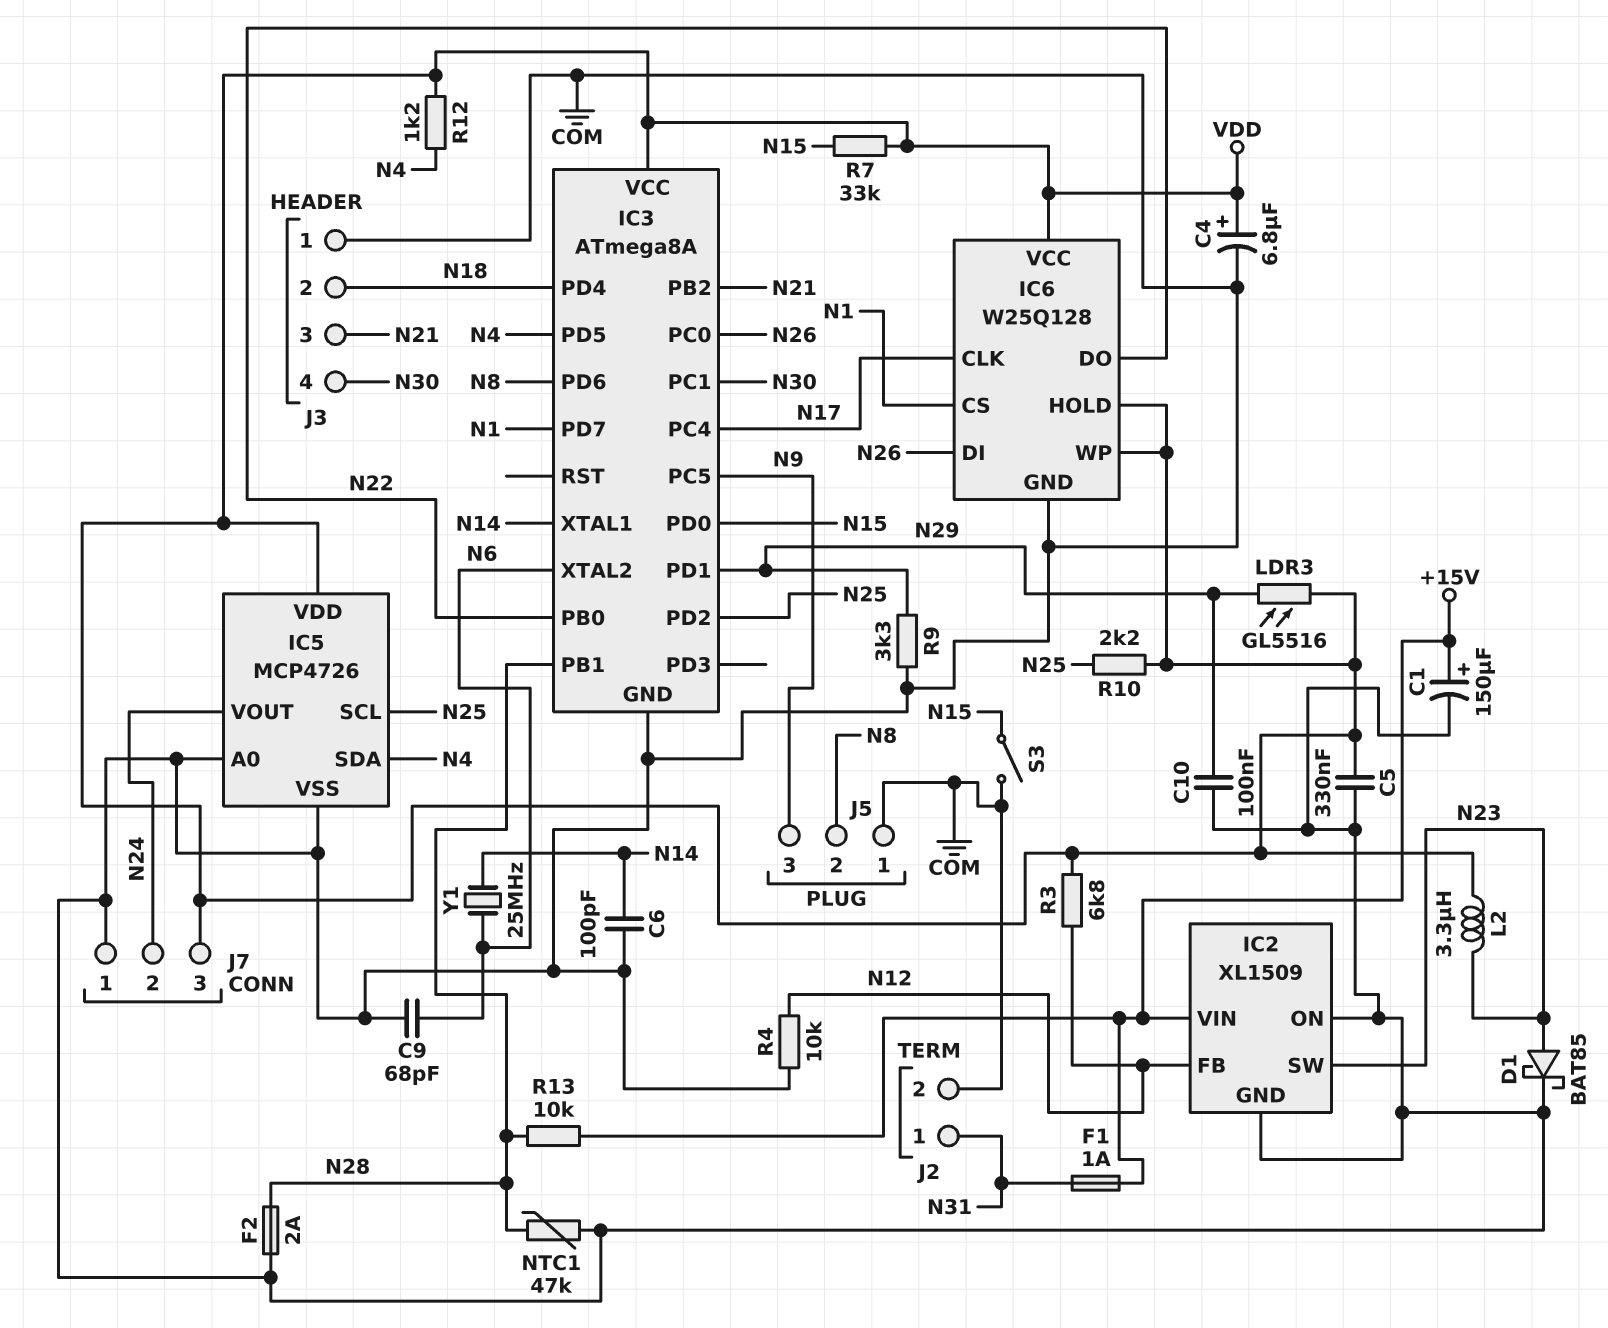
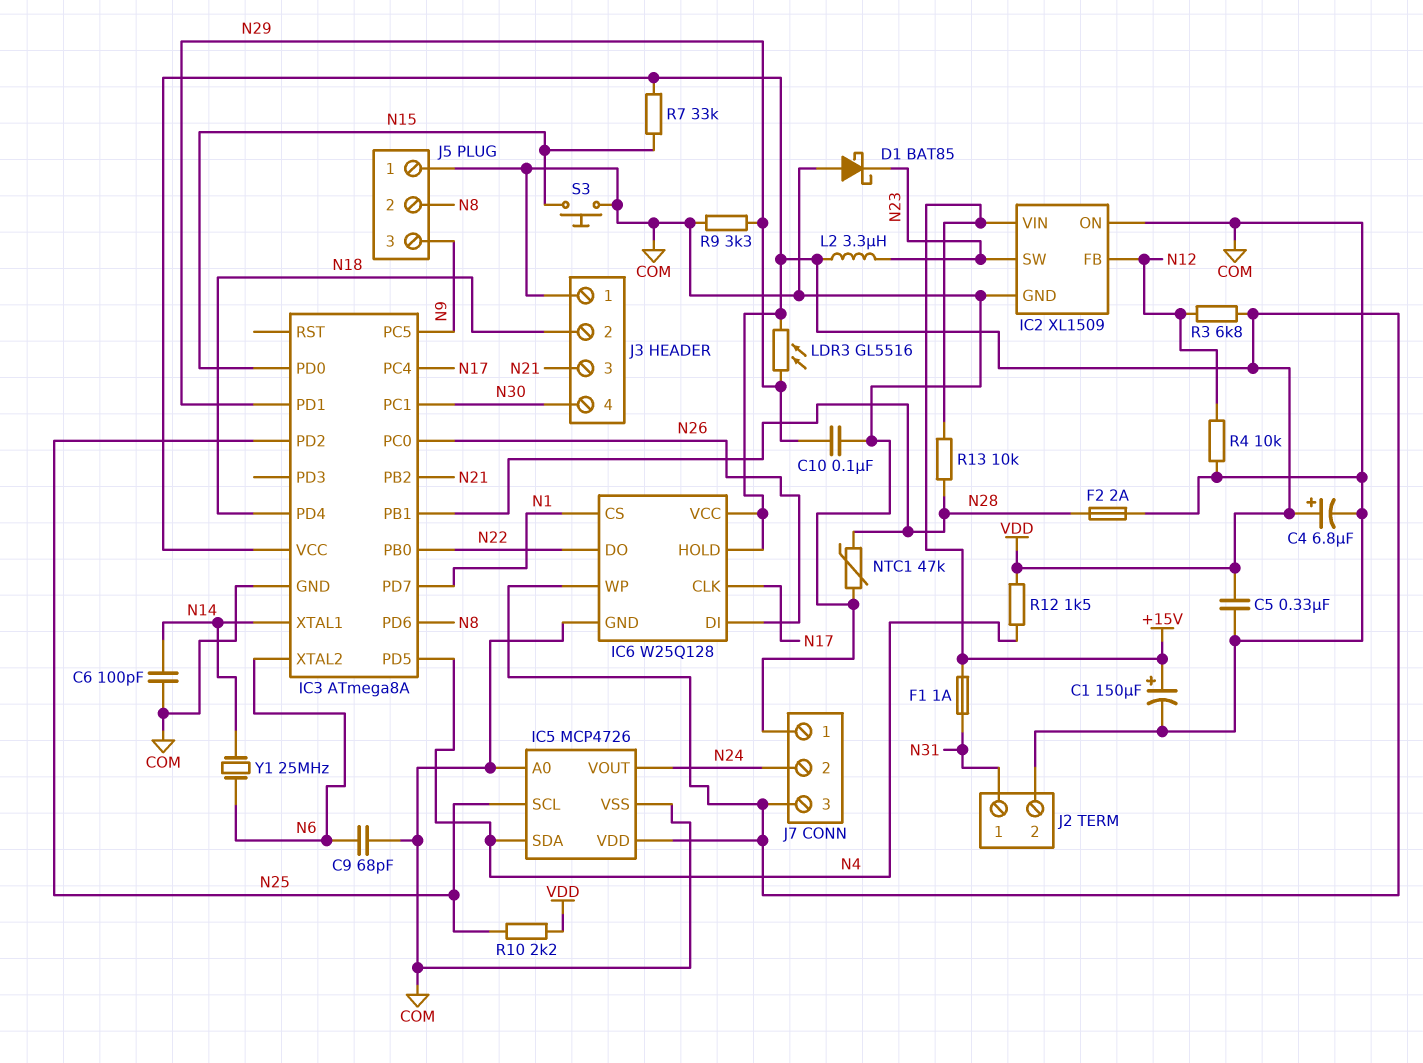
D1: schottky BAT85 (A N23, K COM) -> schottky BAT85 (A COM, K N23)
R12: 1.2k (N4, VDD) -> 1.5k (N4, VDD)
S3: switch (COM, N15) -> button (COM, N15)

